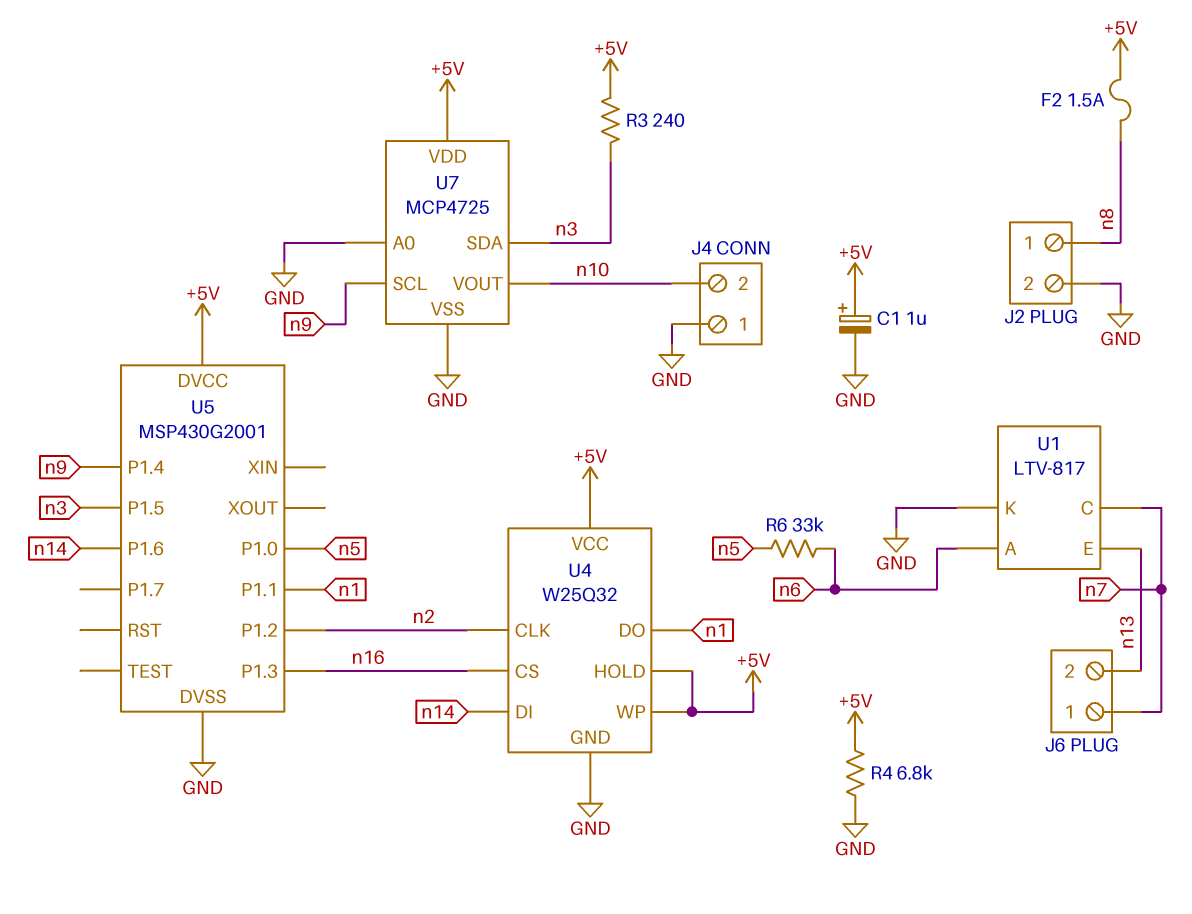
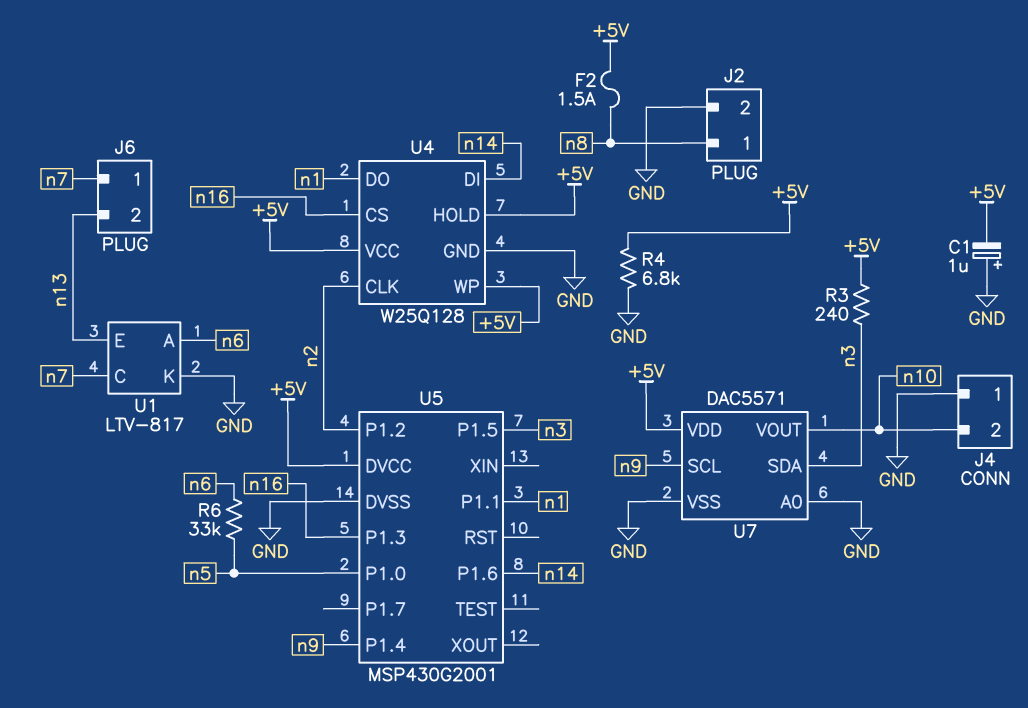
C1: 1uF (plus +5V, minus GND) -> 1uF (plus GND, minus +5V)
U4: W25Q32 -> W25Q128
U7: MCP4725 -> DAC5571

